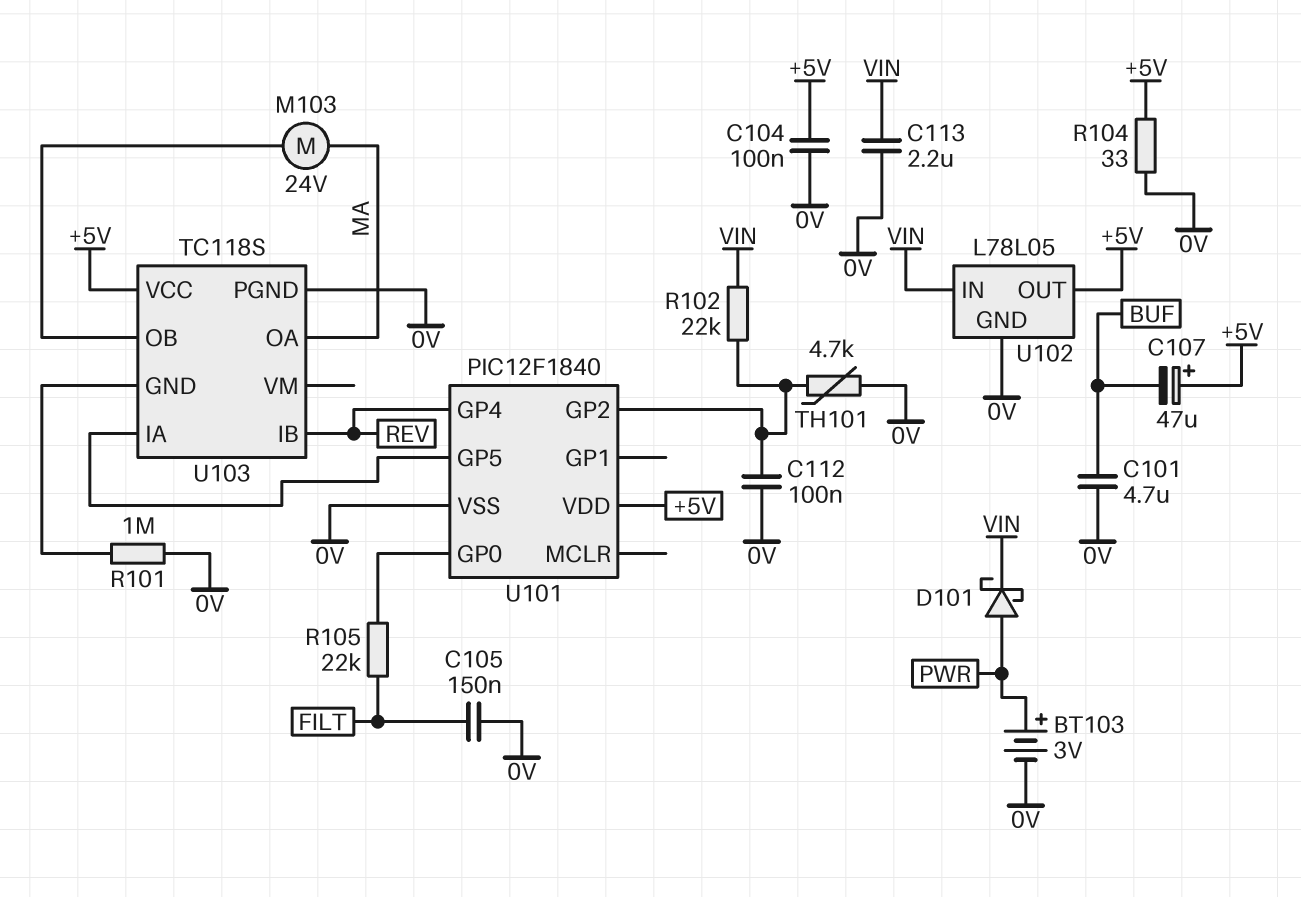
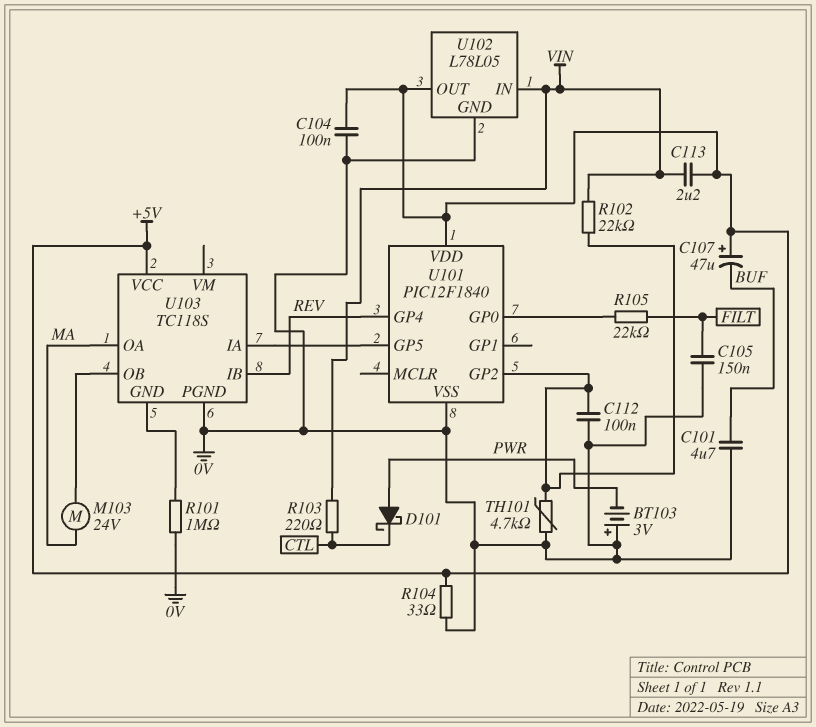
BT103: 3V (plus PWR, minus 0V) -> 3V (plus 0V, minus PWR)
C113: 2.2uF (0V, VIN) -> 2.2uF (+5V, VIN)
D101: schottky (A PWR, K VIN) -> schottky (A PWR, K CTL)
R103: none -> 220 (CTL, VIN)

